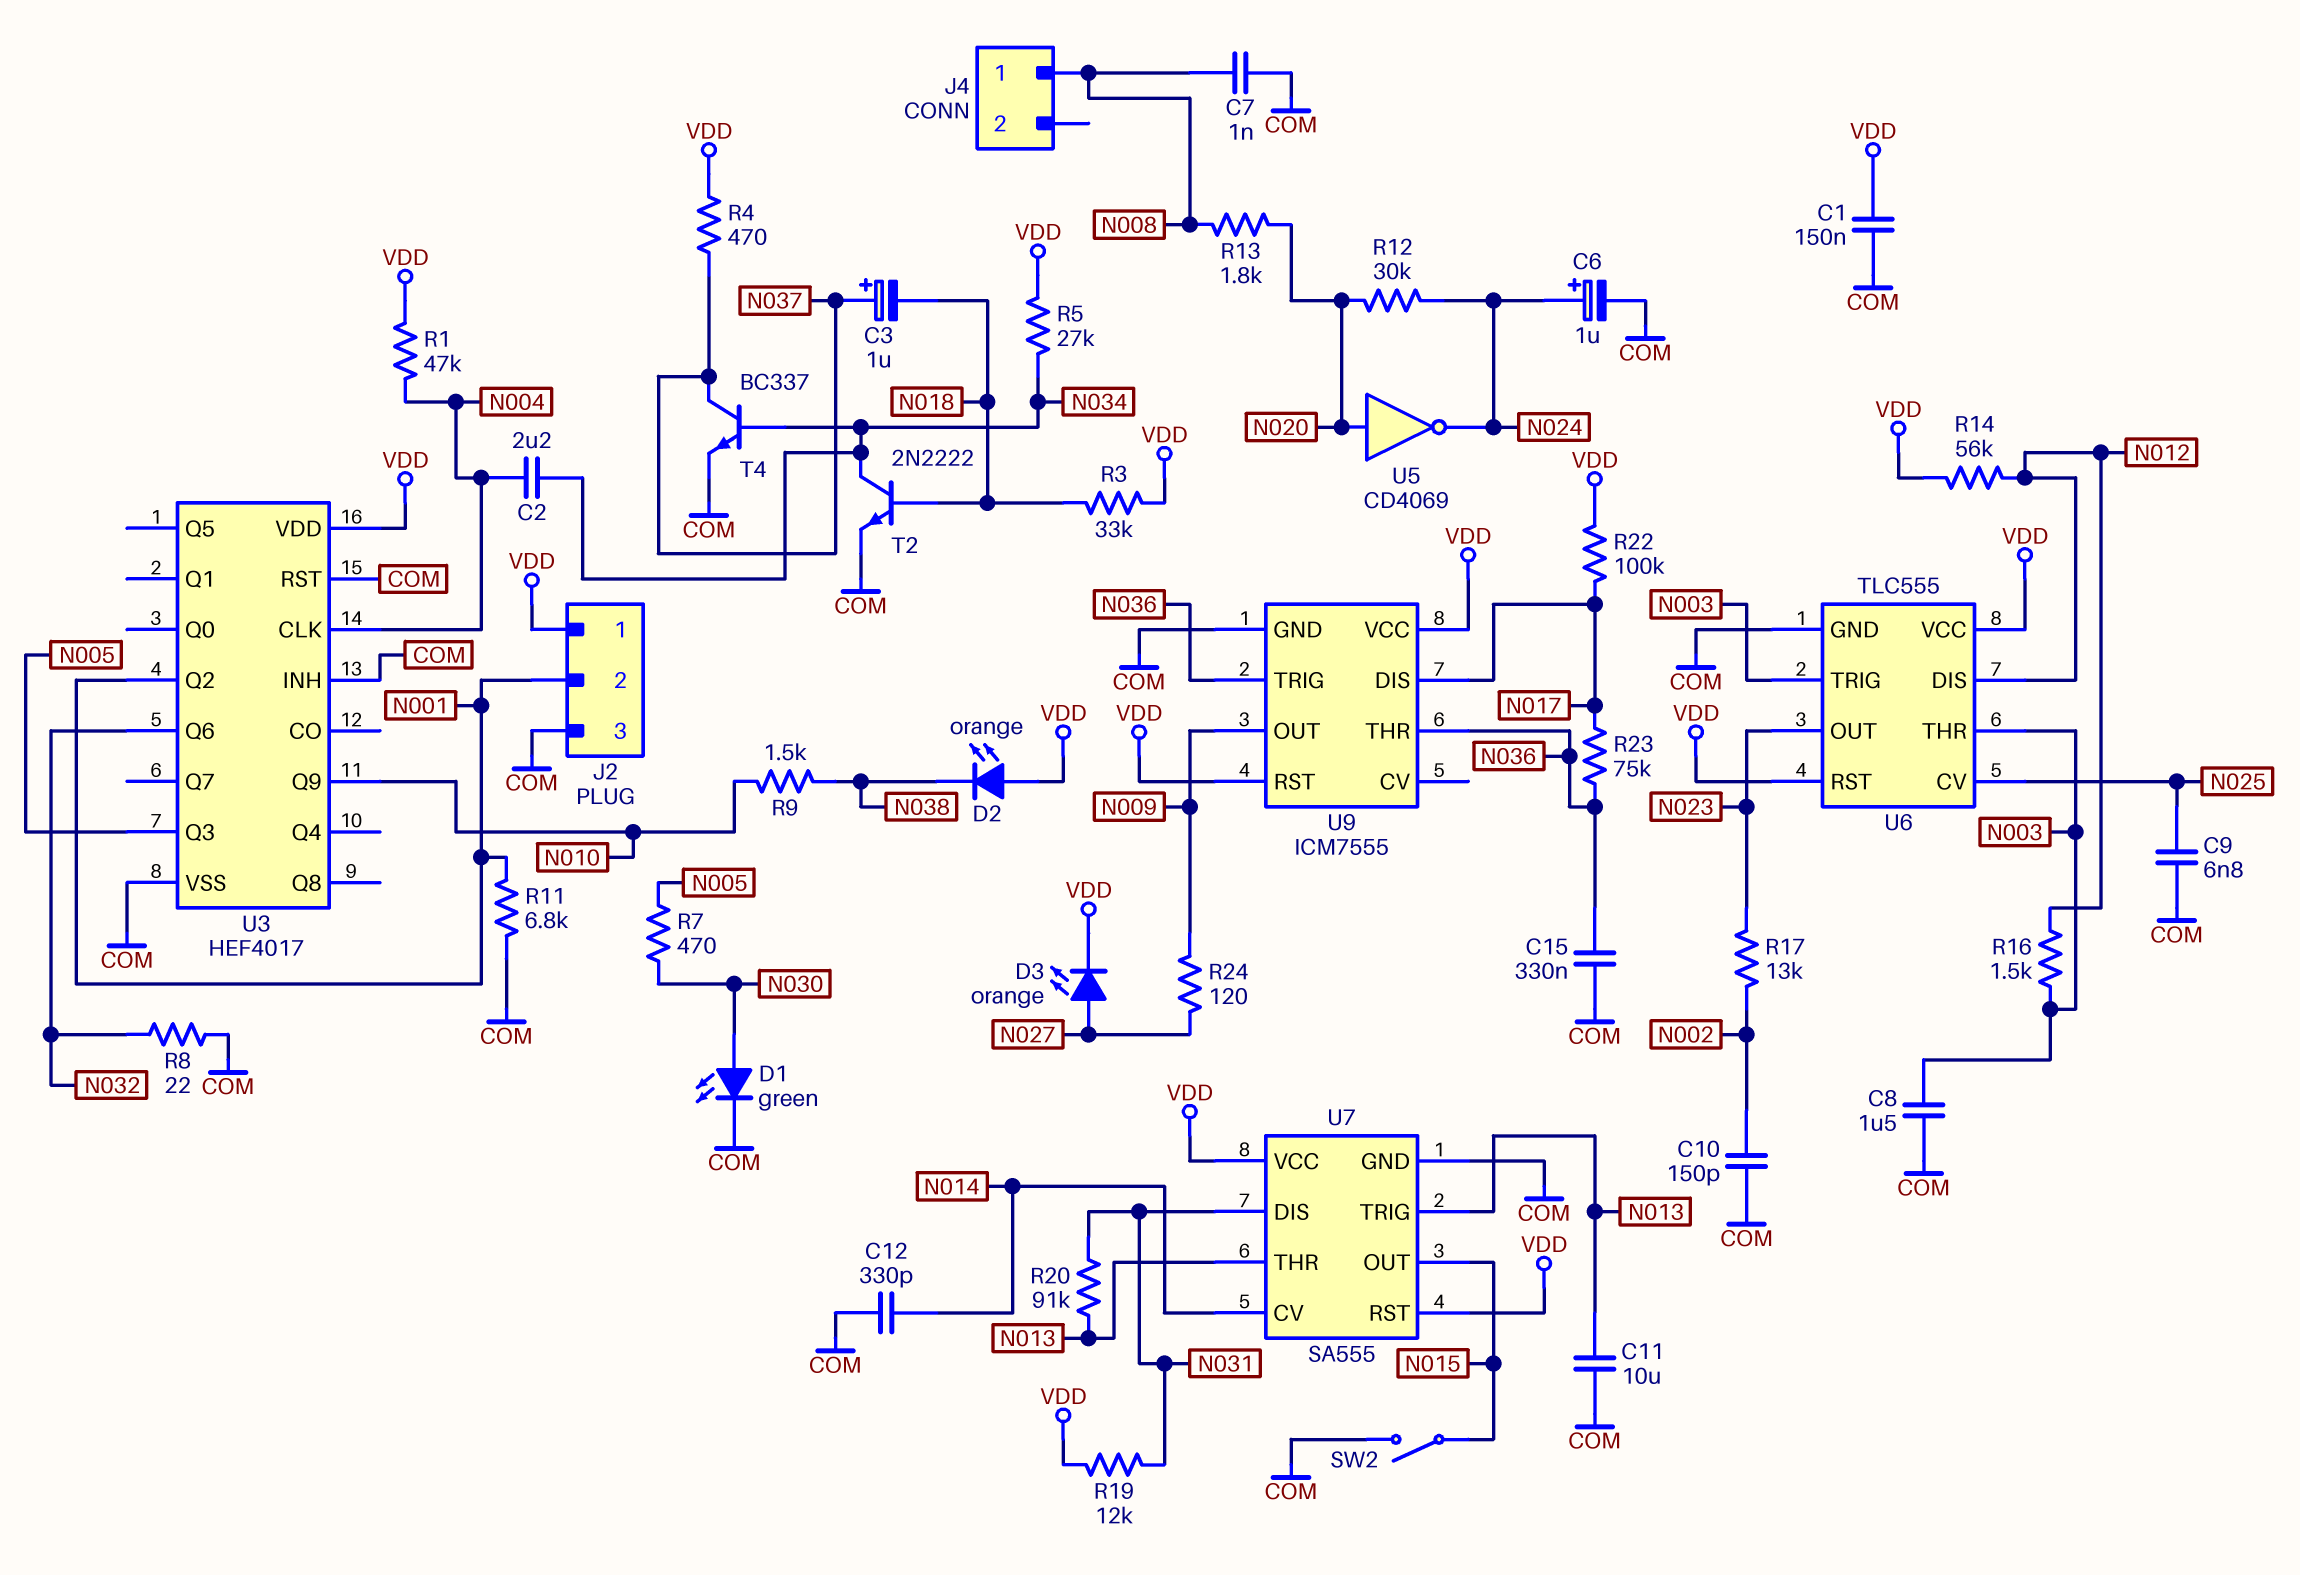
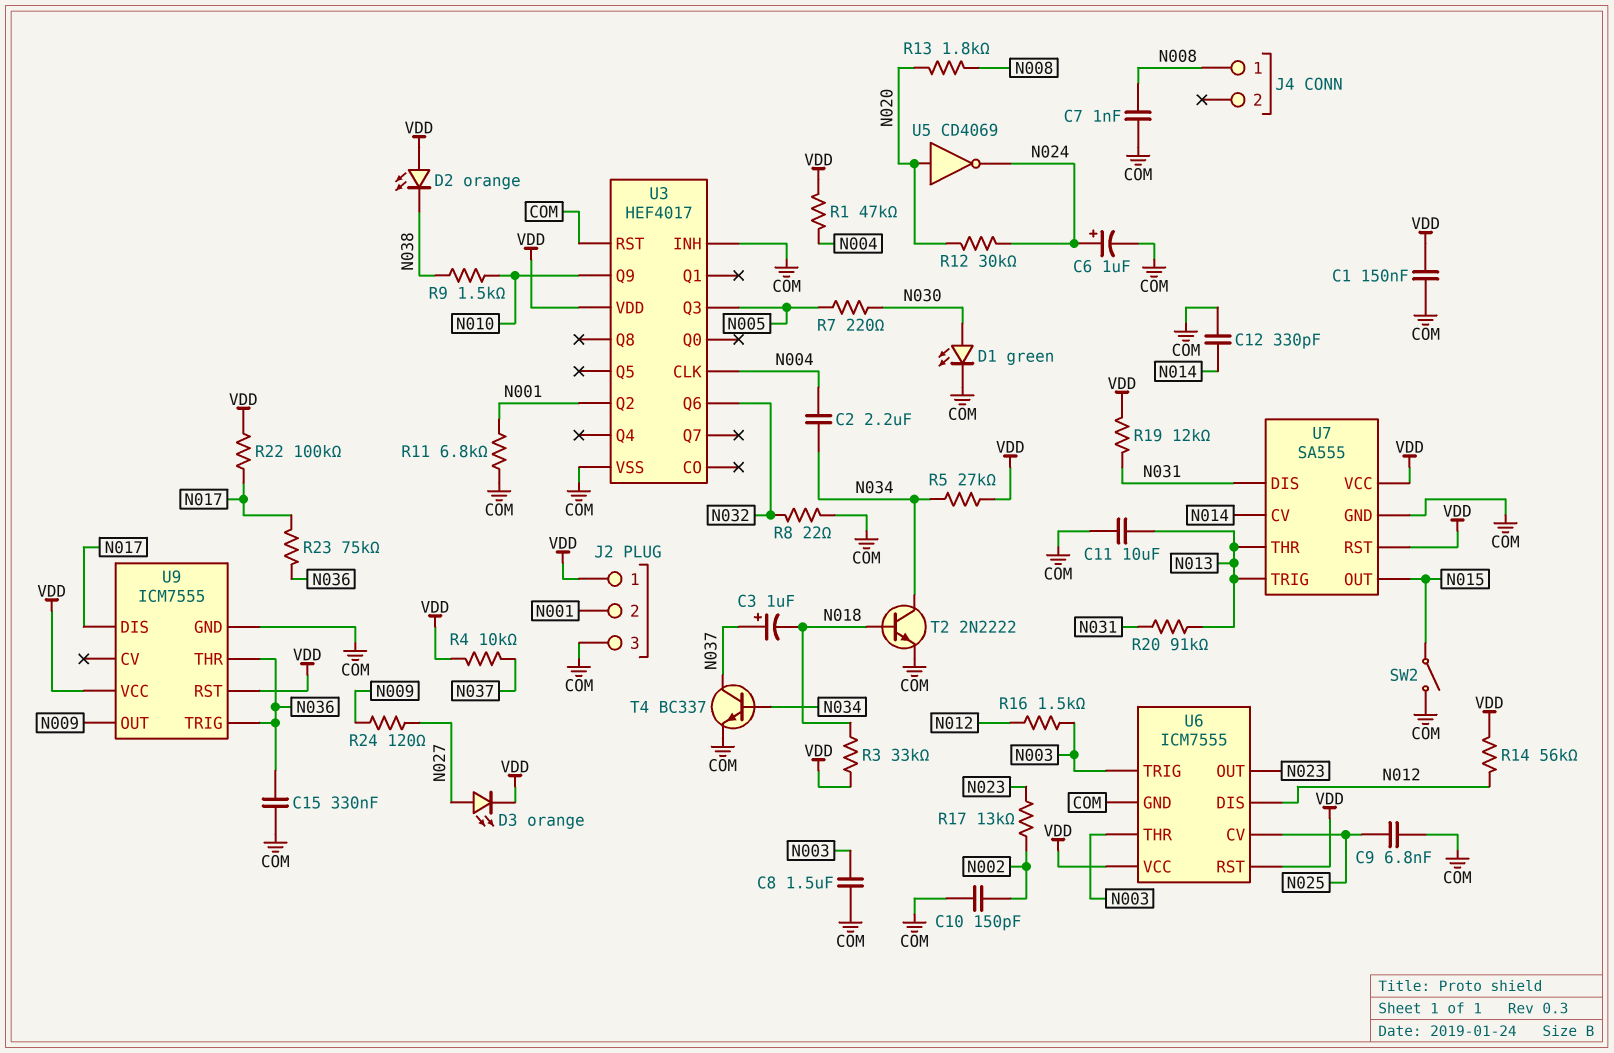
R4: 470 (N037, VDD) -> 10k (N037, VDD)
R7: 470 (N005, N030) -> 220 (N005, N030)
U6: TLC555 -> ICM7555

